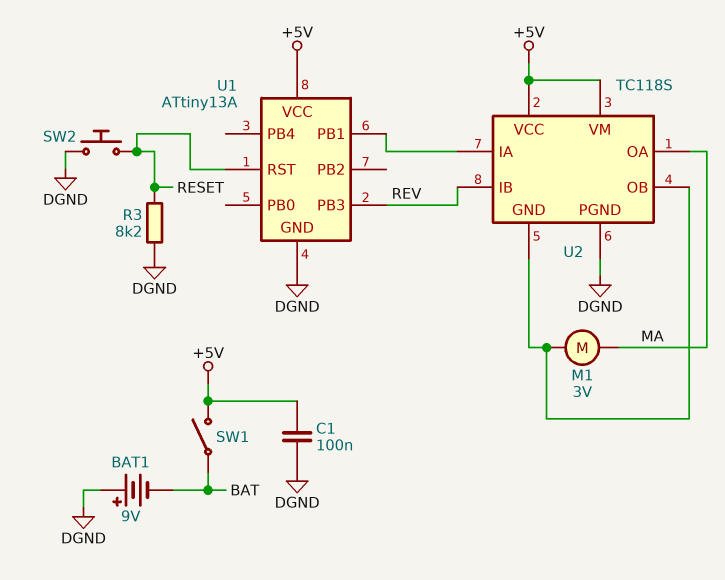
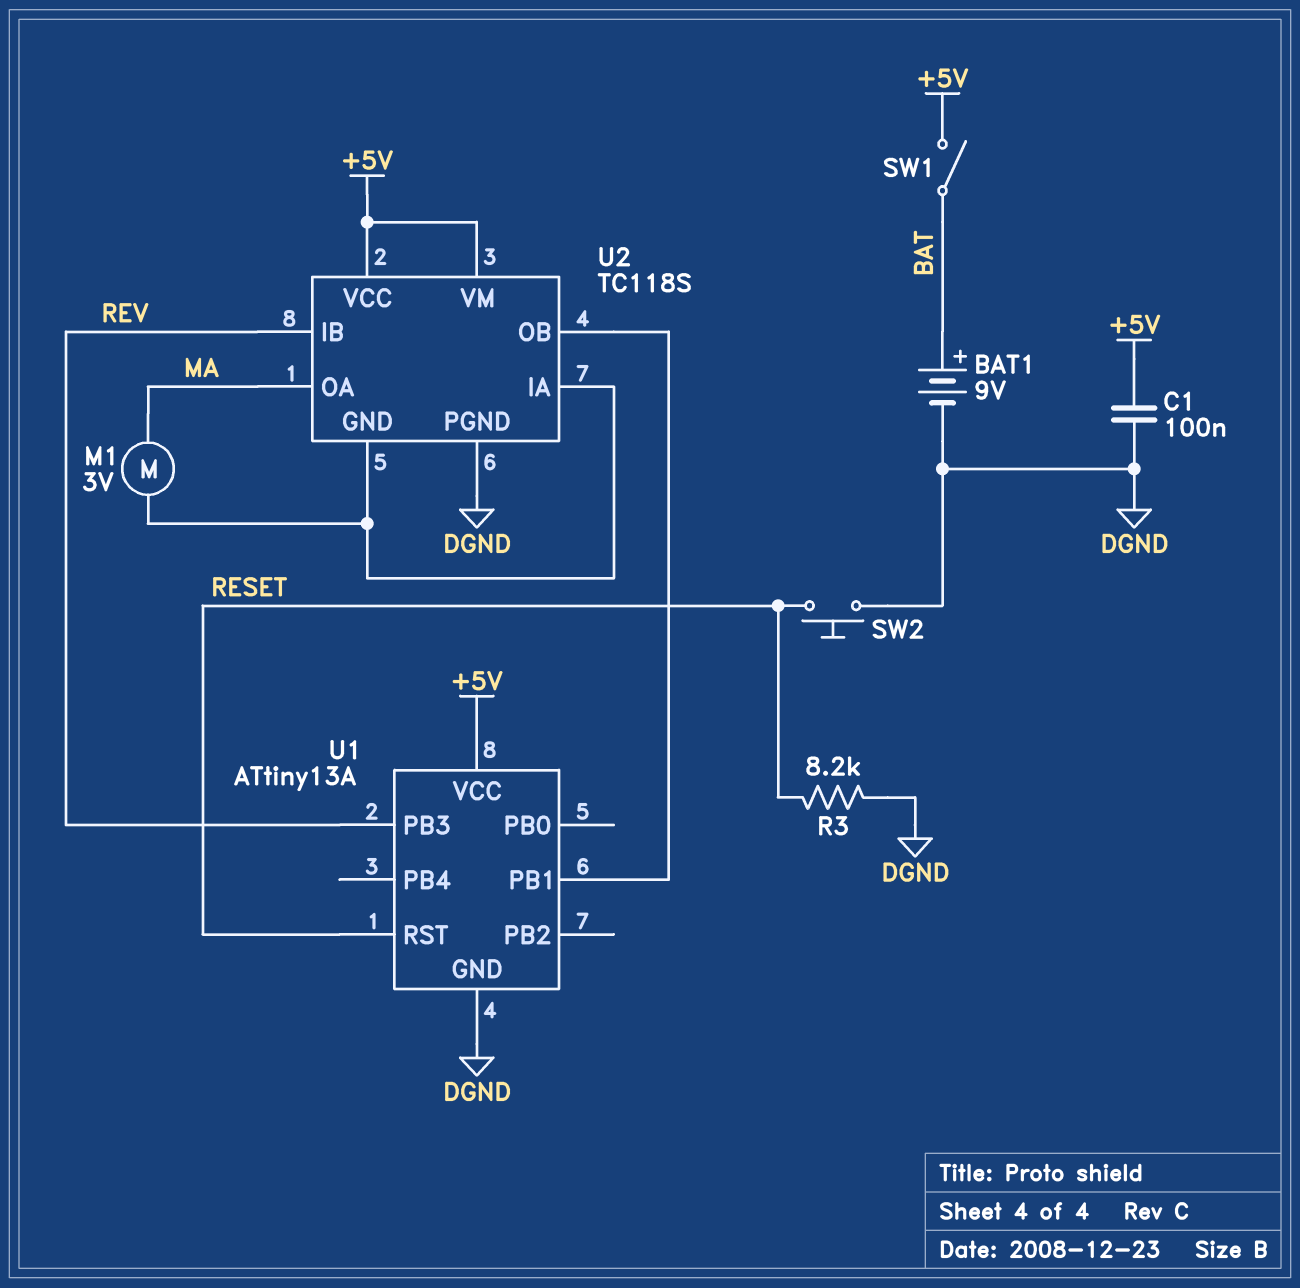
BAT1: 9V (plus DGND, minus BAT) -> 9V (plus BAT, minus DGND)
U2 pin IA: U1/PB1 -> U2/GND
U2 pin OB: U2/GND -> U1/PB1

